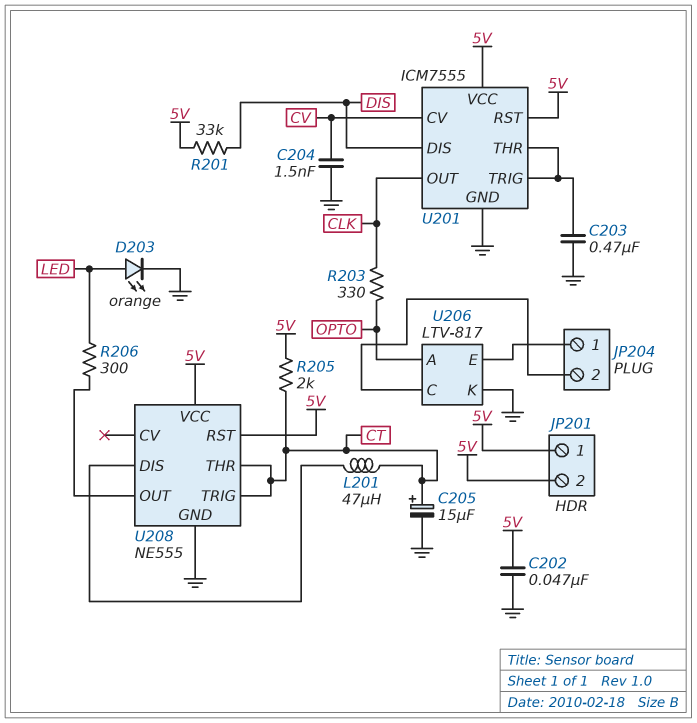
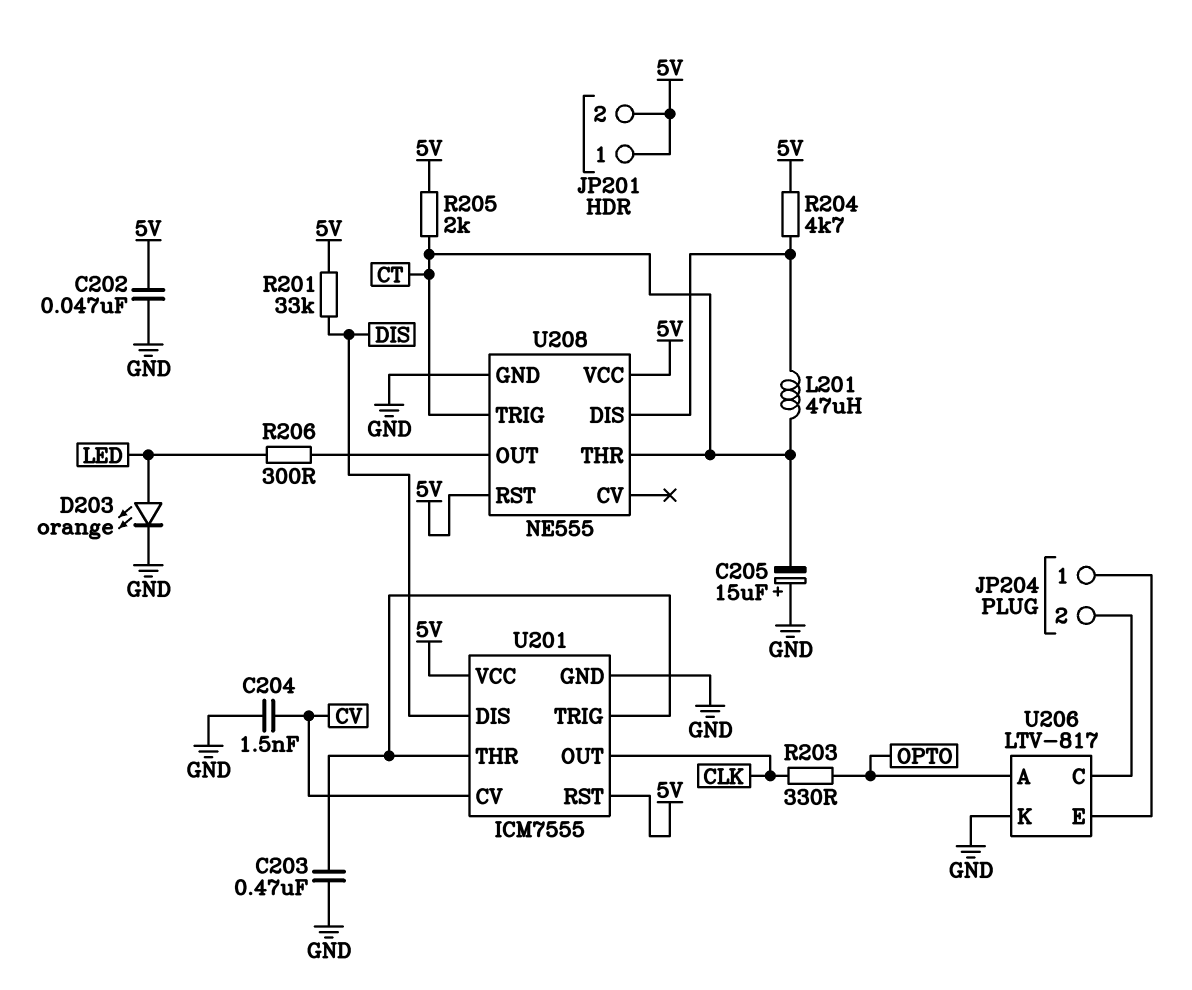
C205: 15uF (plus CT, minus GND) -> 15uF (plus GND, minus CT)
R204: none -> 4.7k (5V, U208/DIS)

